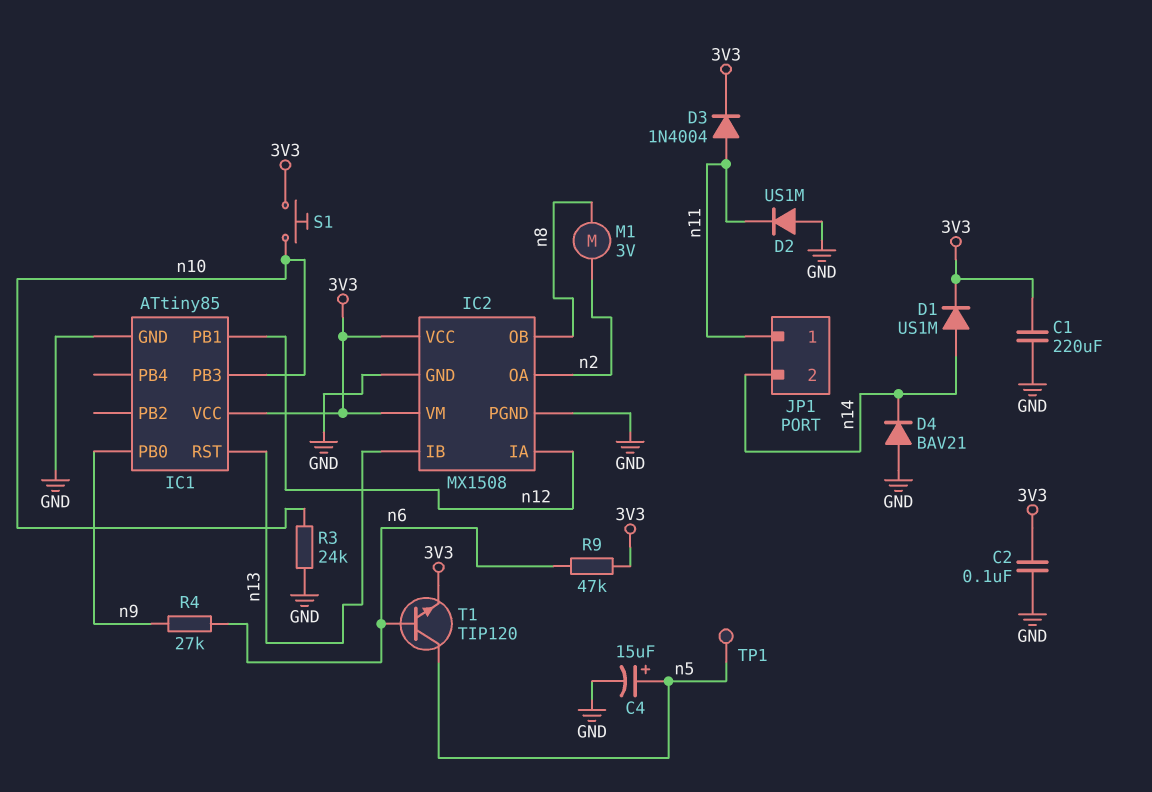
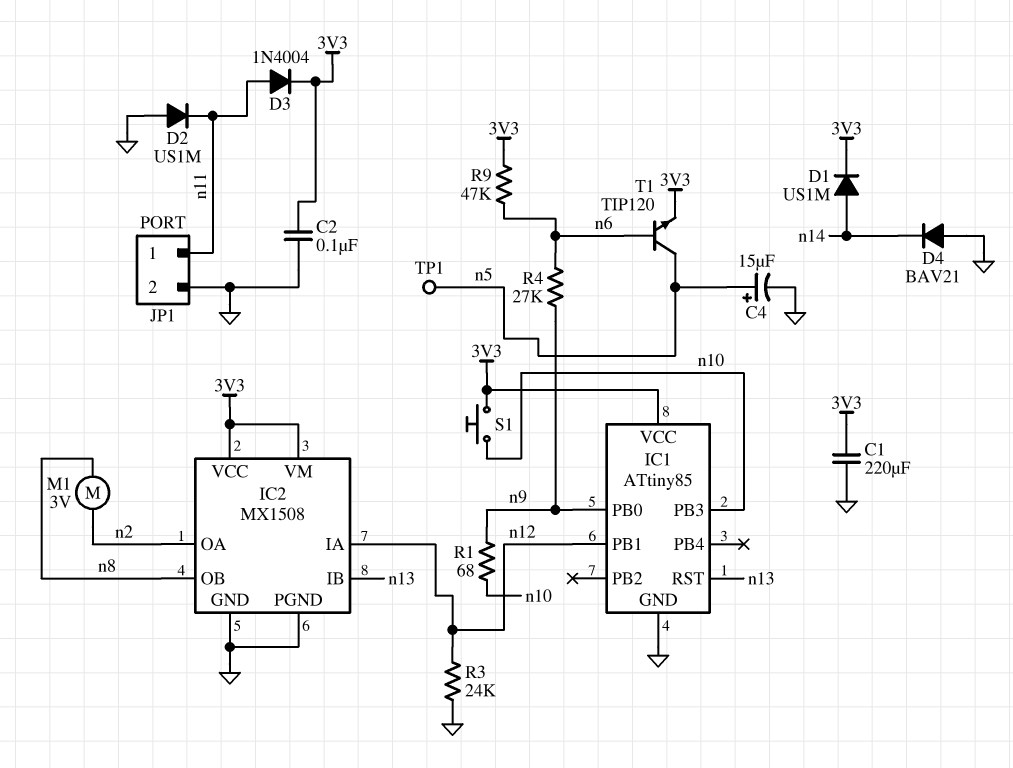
JP1 pin 2: n14 -> GND
R1: none -> 68 (n9, n10)
R3: 24k (GND, n10) -> 24k (GND, n12)

